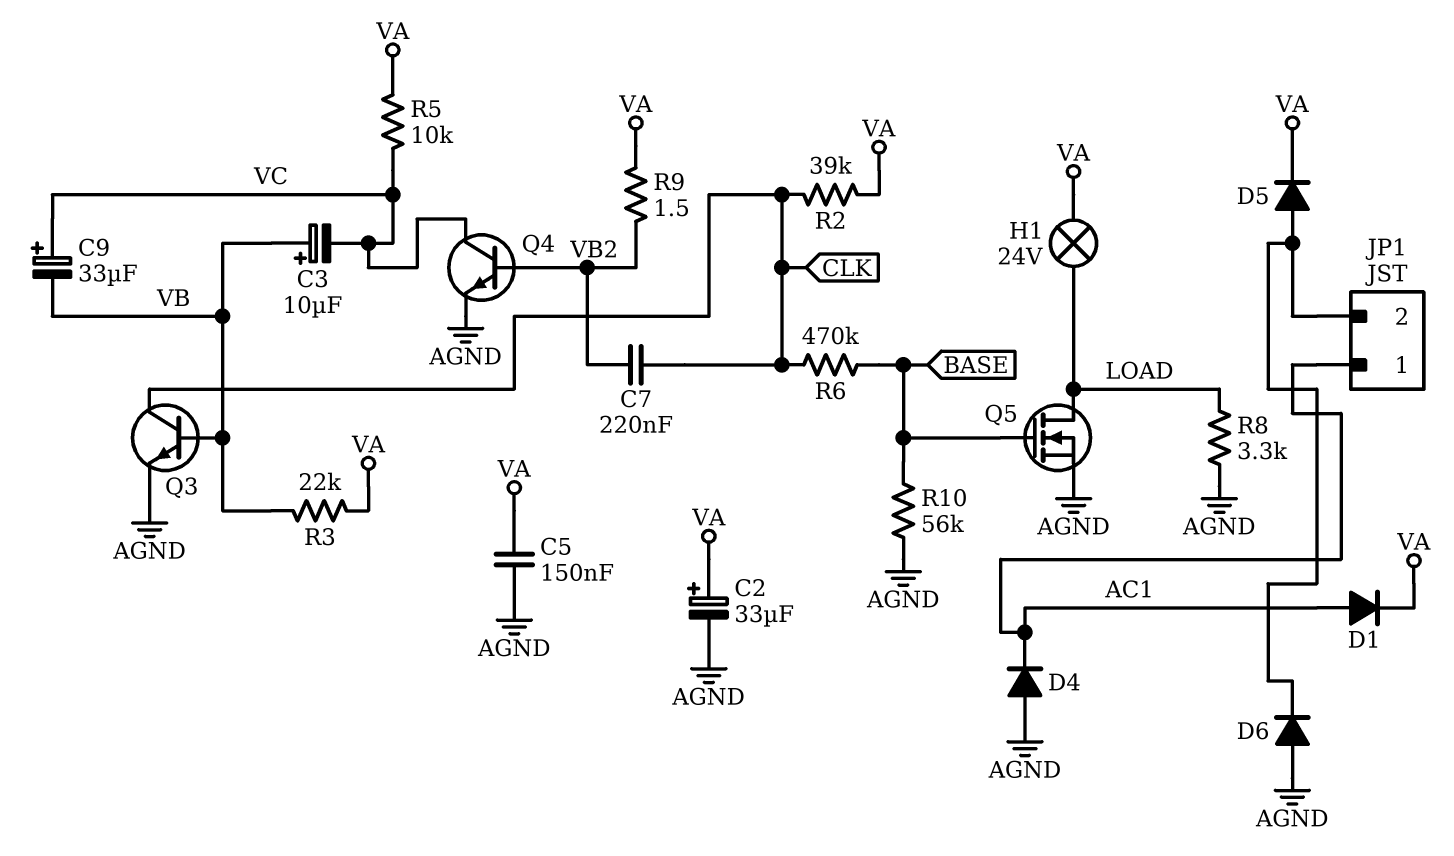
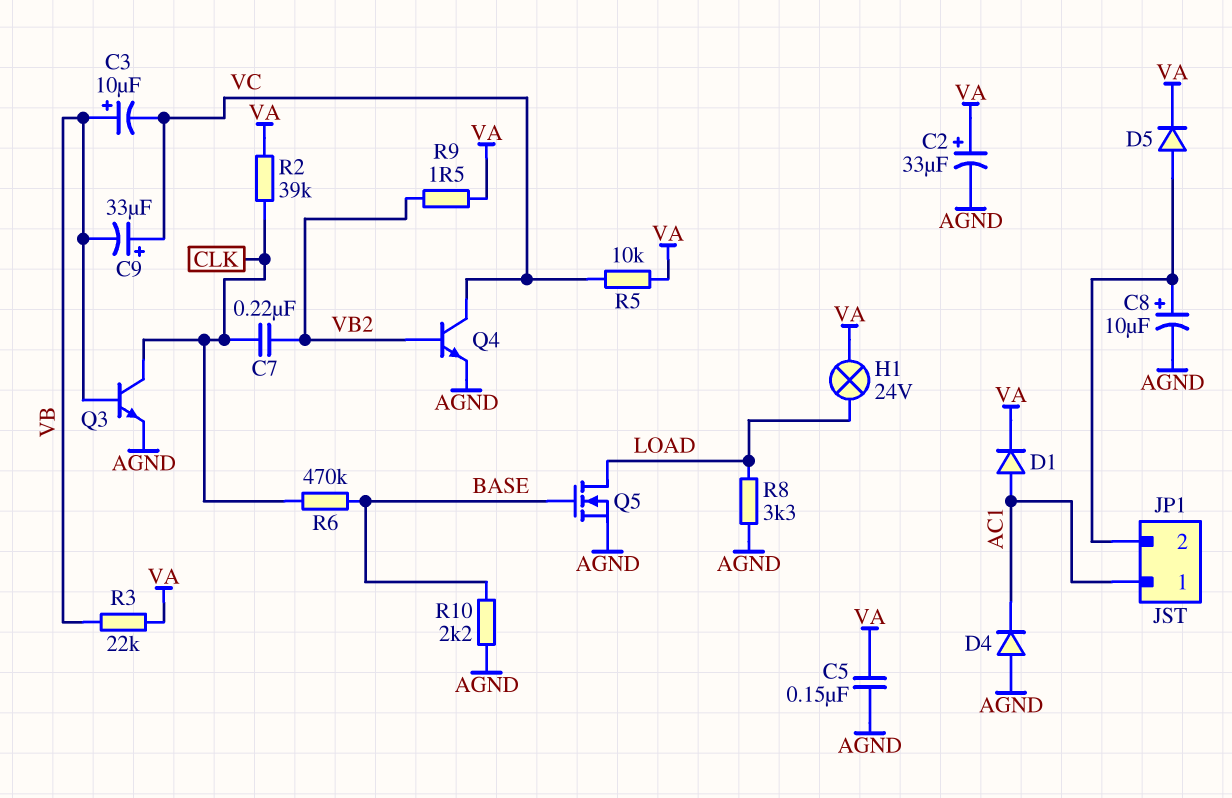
C8: none -> 10uF (plus JP1/2, minus AGND)
D6: diode (A AGND, K JP1/2) -> none
R10: 56k (AGND, BASE) -> 2.2k (AGND, BASE)

